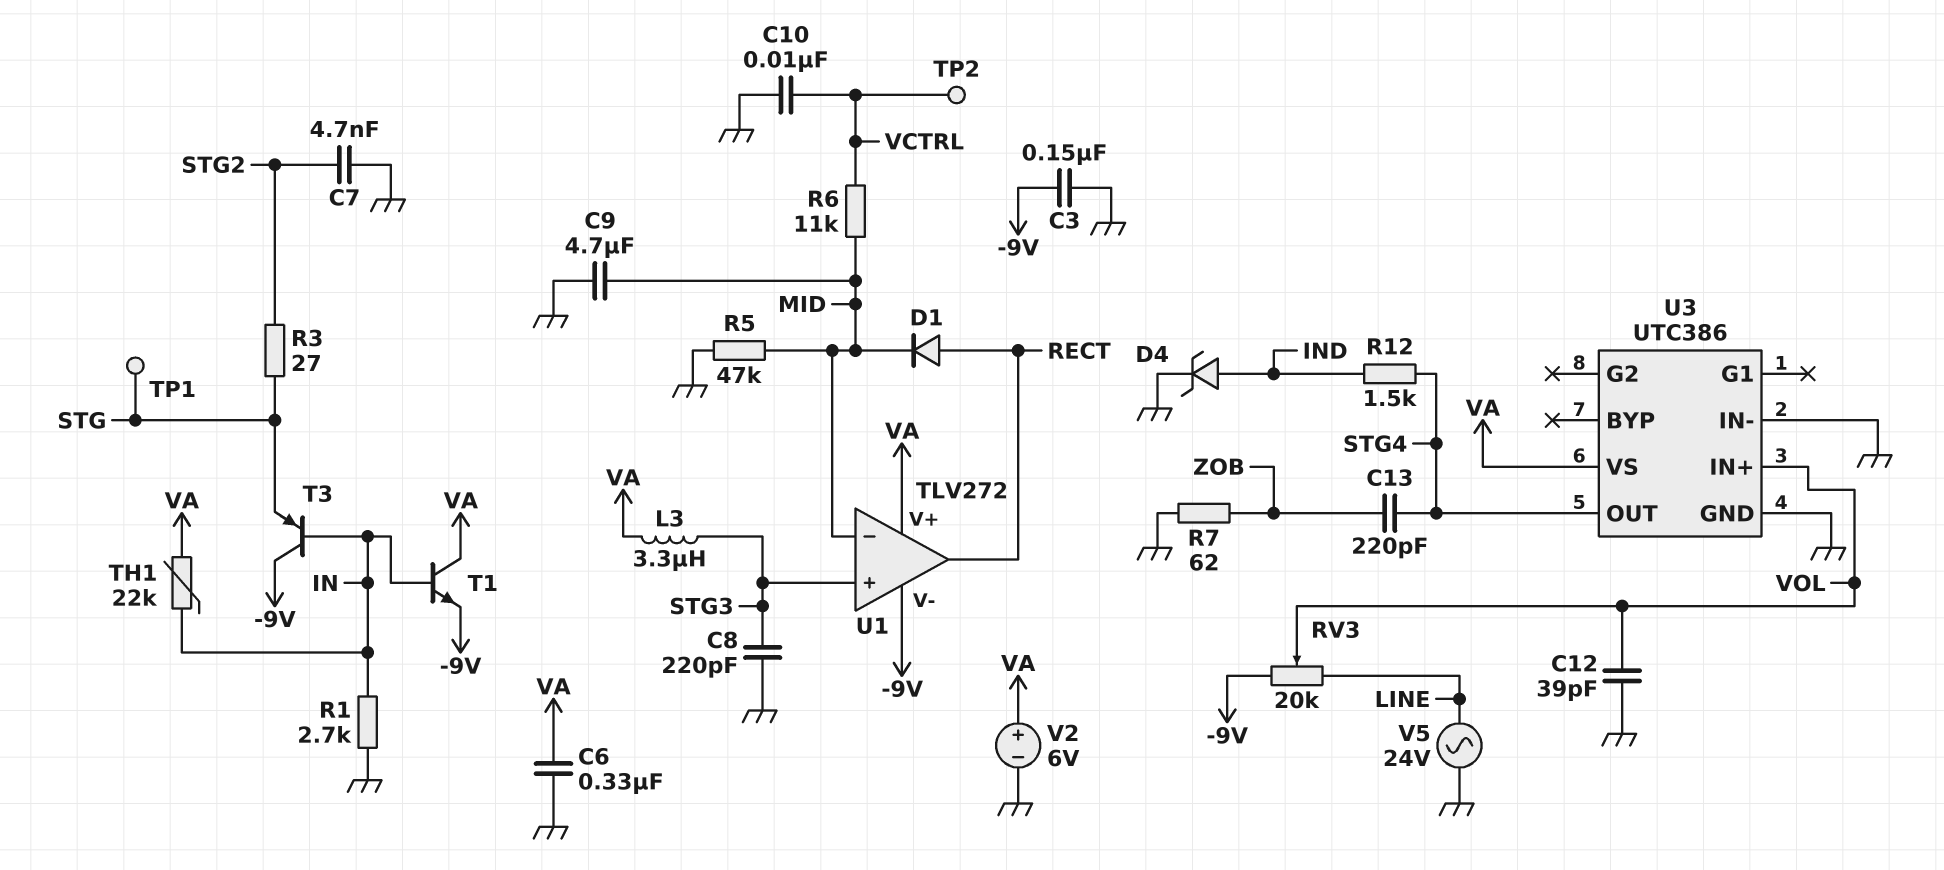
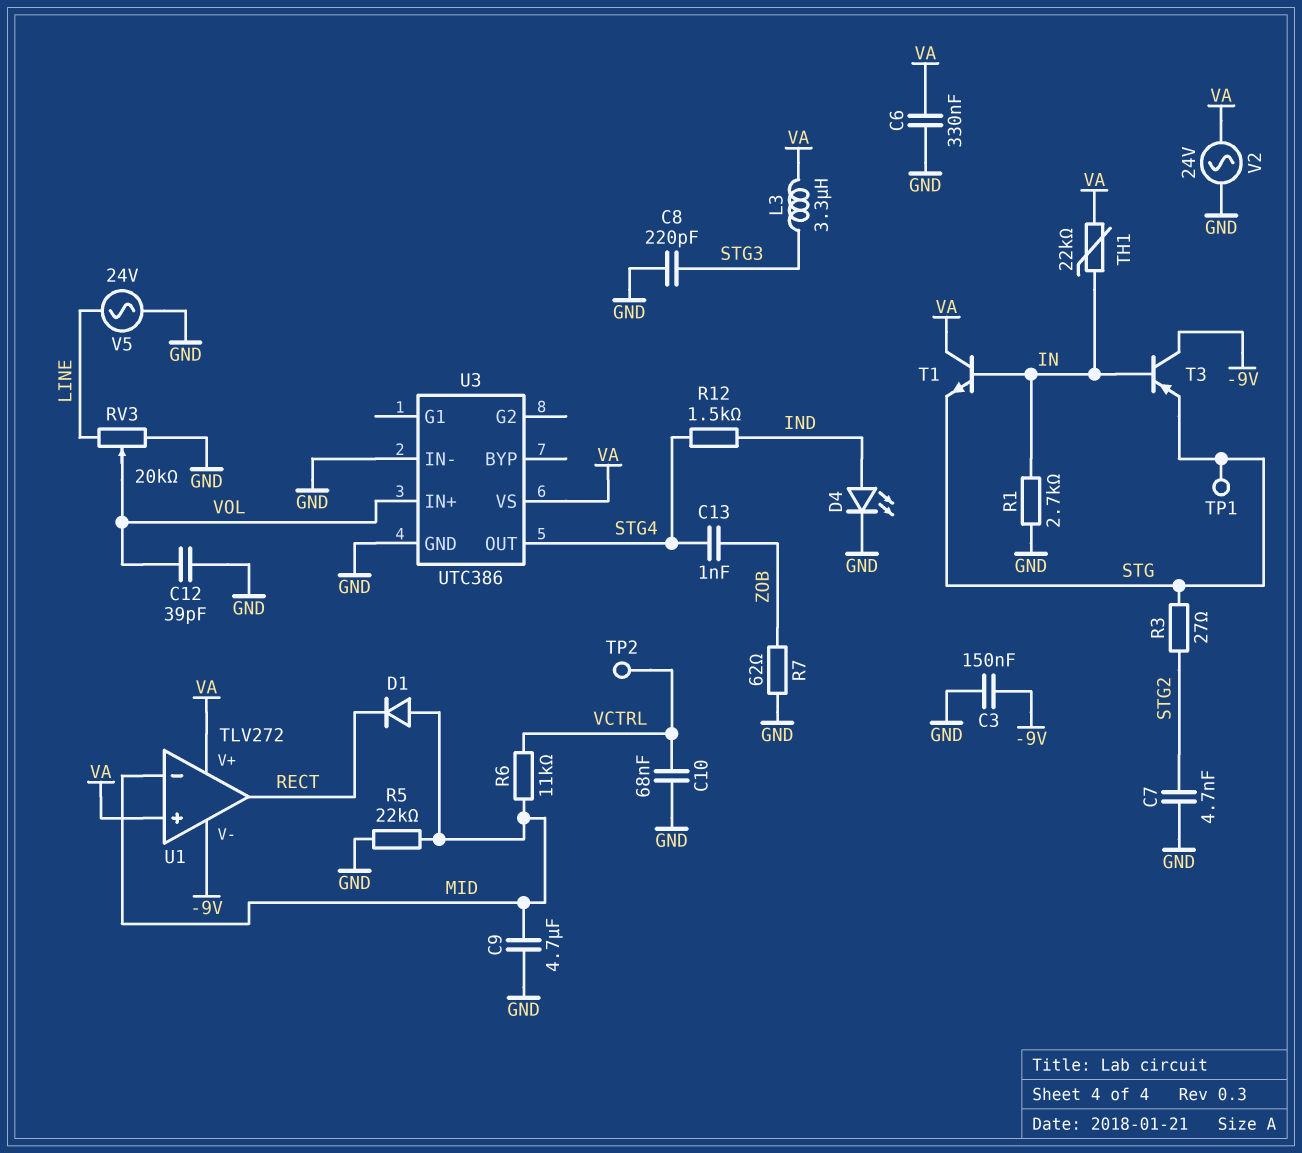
C10: 10nF (GND, VCTRL) -> 68nF (GND, VCTRL)
C13: 220pF (STG4, ZOB) -> 1nF (STG4, ZOB)
D1: diode (A RECT, K MID) -> diode (A MID, K RECT)
D4: zener (A IND, K GND) -> LED (A IND, K GND)
R5: 47k (GND, MID) -> 22k (GND, MID)
RV3: 20k (-9V, LINE, wiper VOL) -> 20k (GND, LINE, wiper VOL)
T1: NPN (B IN, C VA, E -9V) -> NPN (B IN, C VA, E STG)
U1 pin in+: STG3 -> VA
V2: 6V (plus VA, minus GND) -> AC 24V (GND, VA)

